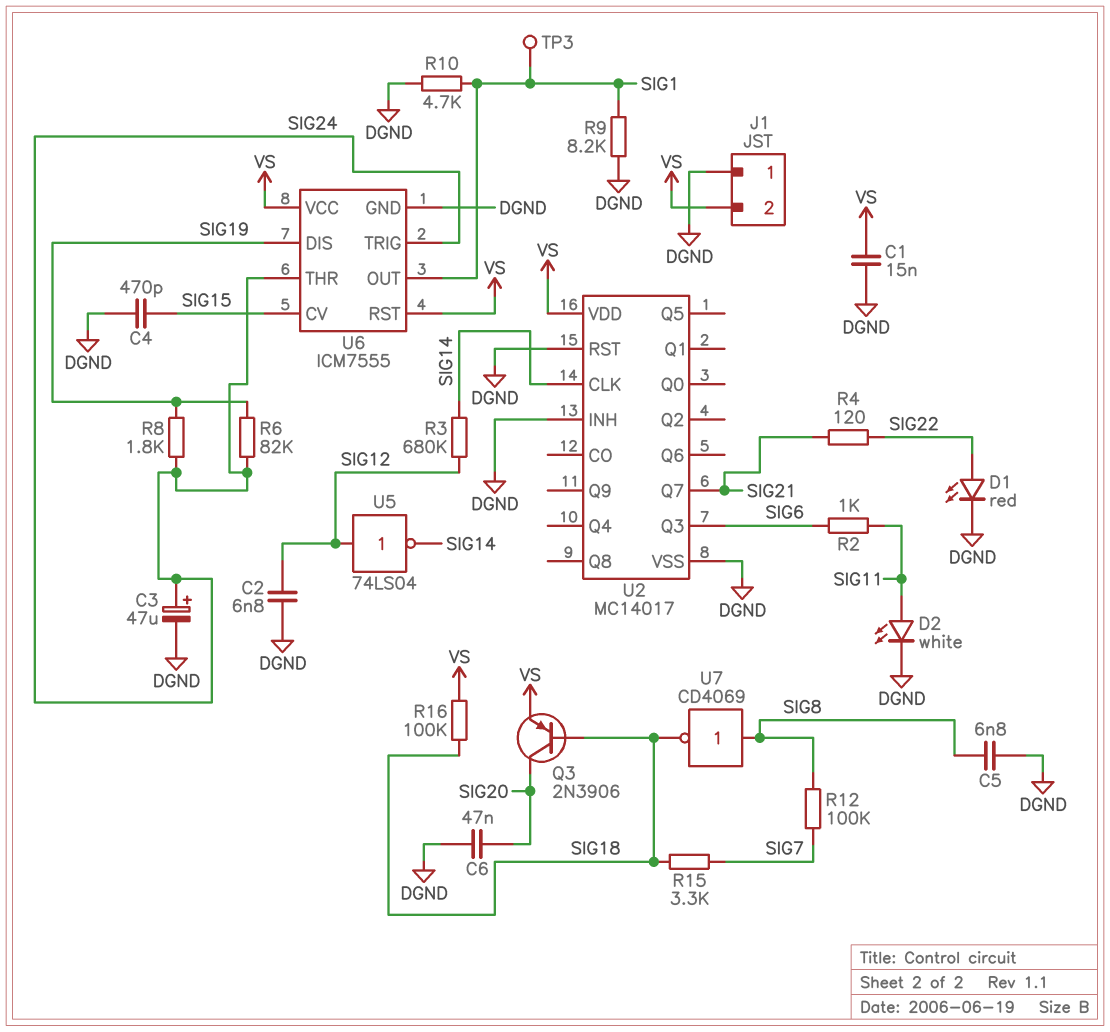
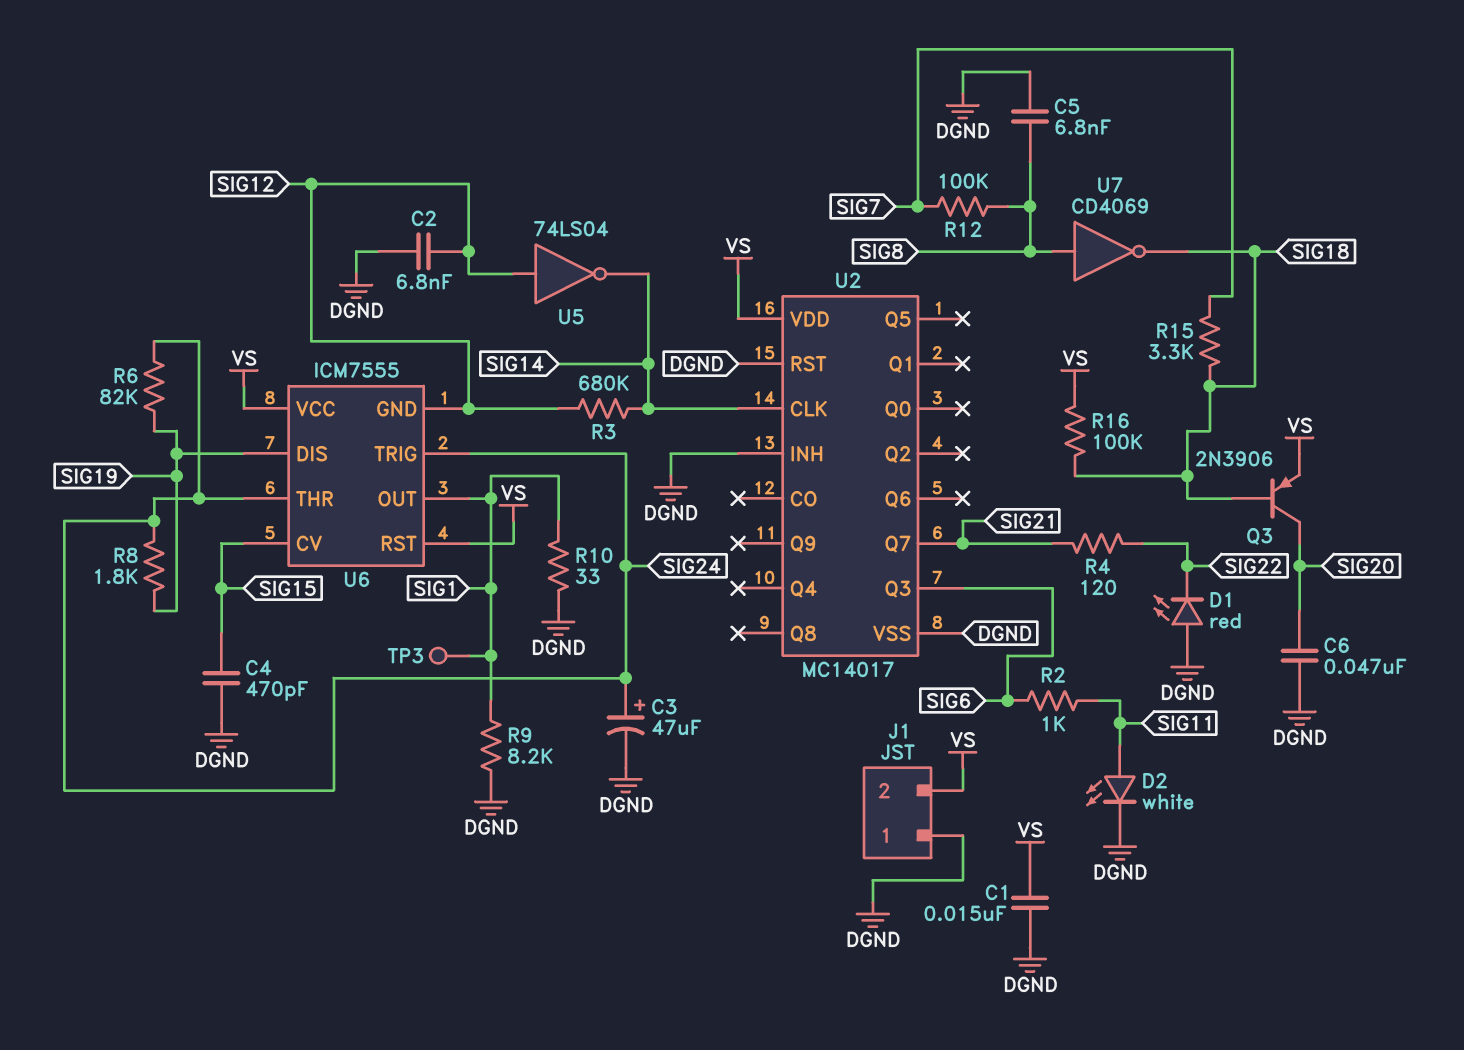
D1: LED red (A SIG22, K DGND) -> LED red (A DGND, K SIG22)
R10: 4.7k (DGND, SIG1) -> 33 (DGND, SIG1)
U6 pin GND: DGND -> SIG12

